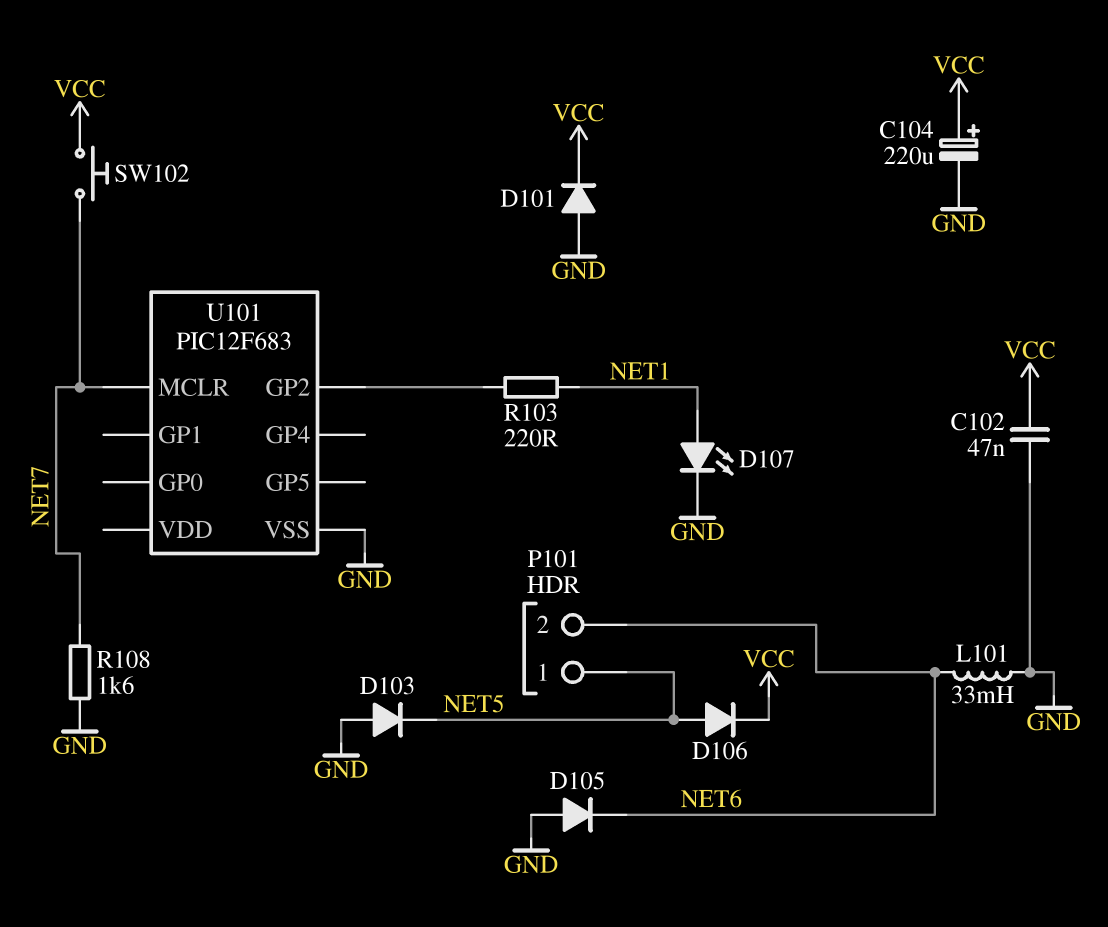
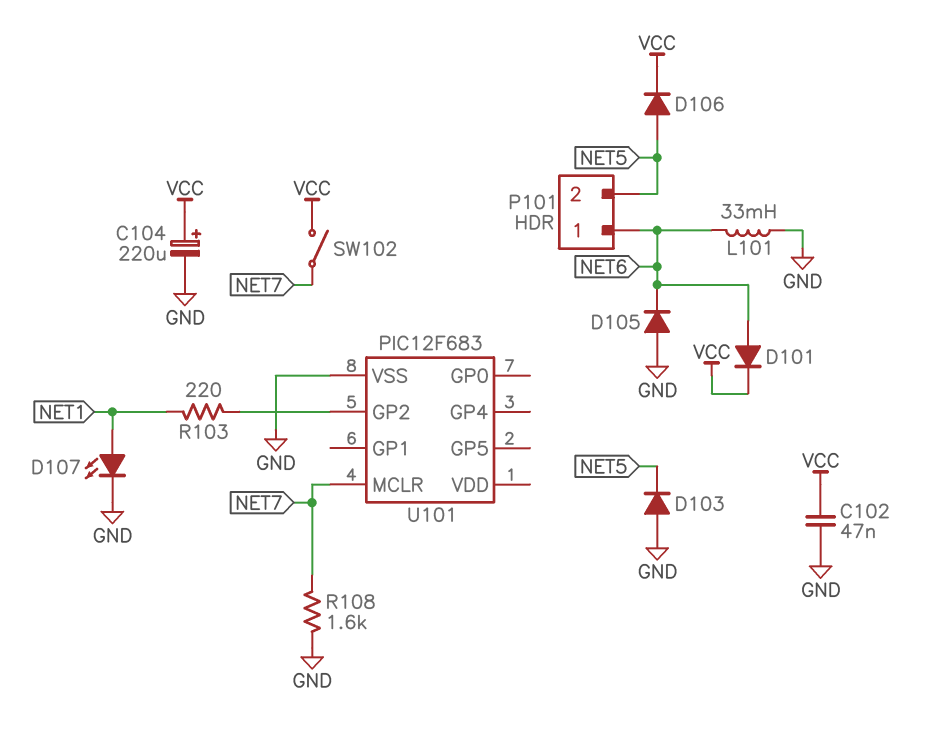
D101: diode (A GND, K VCC) -> diode (A NET6, K VCC)
P101 pin 1: NET5 -> NET6
P101 pin 2: NET6 -> NET5
SW102: button (NET7, VCC) -> switch (NET7, VCC)

